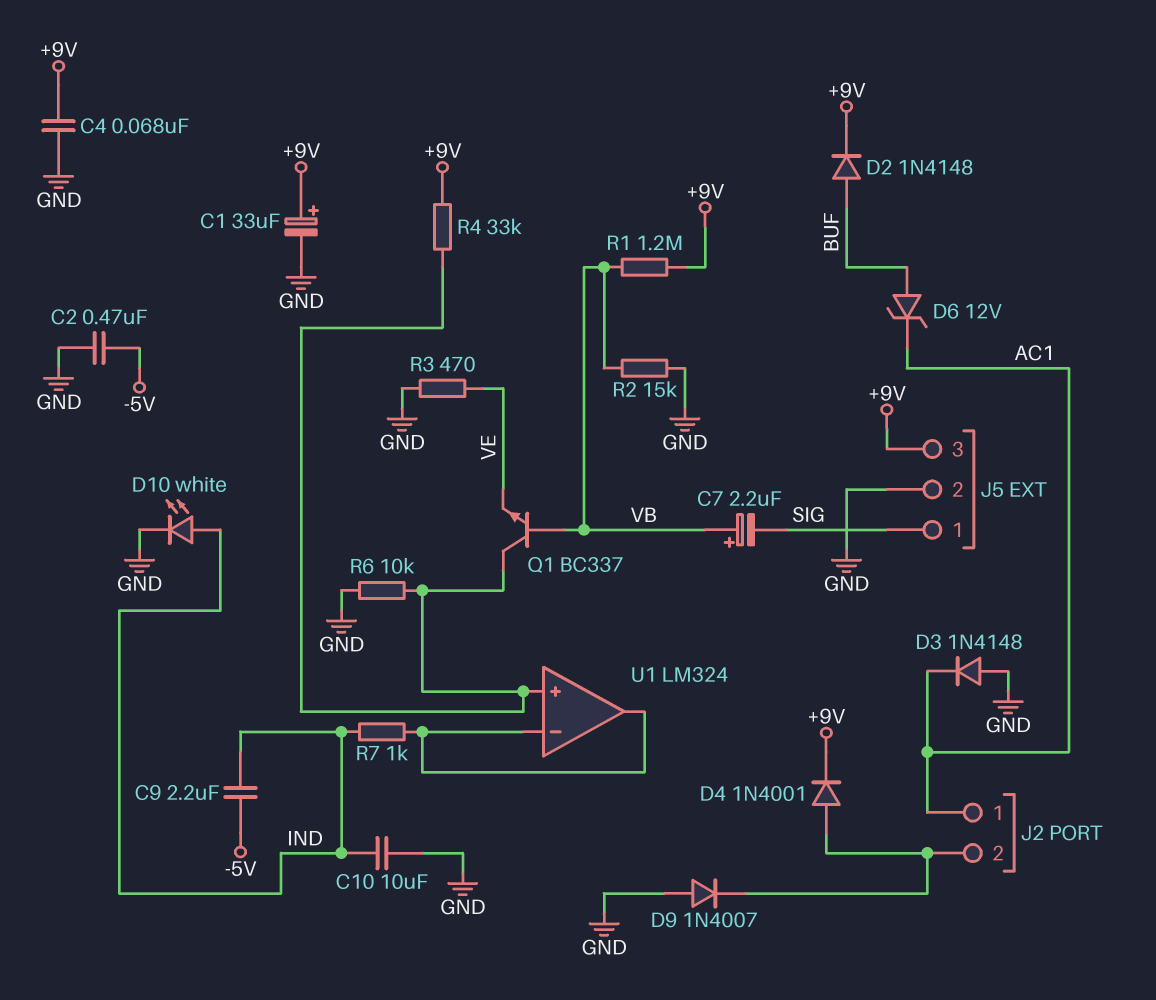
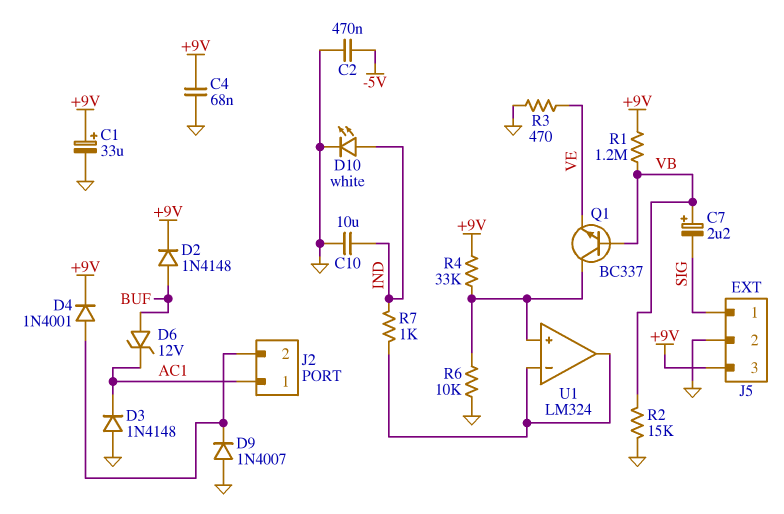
C9: 2.2uF (-5V, IND) -> none

